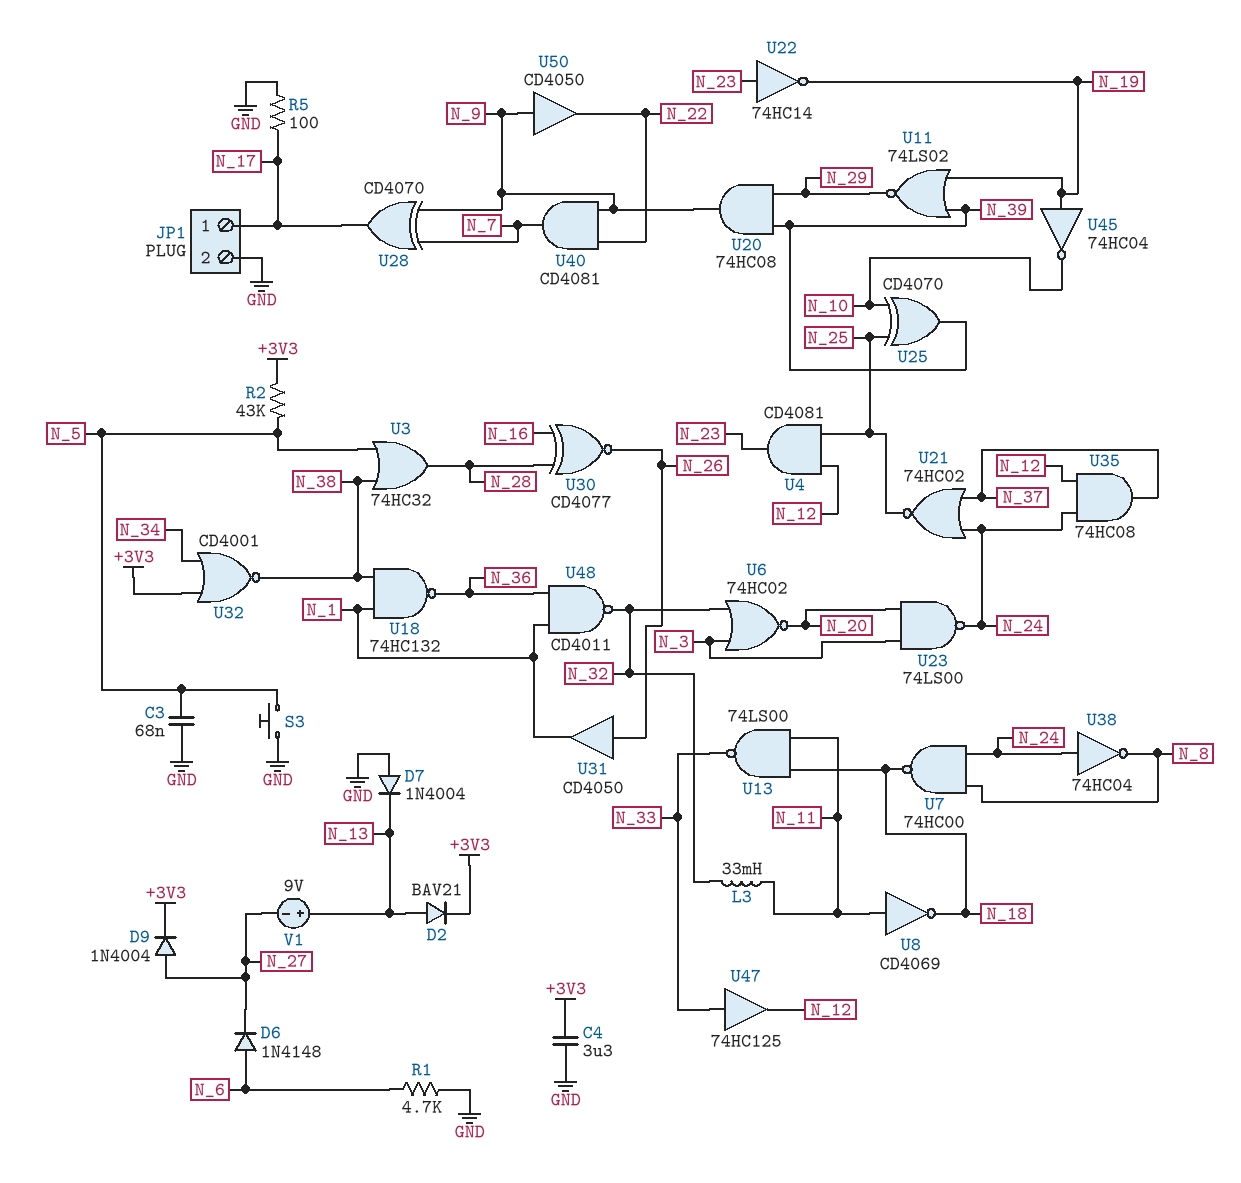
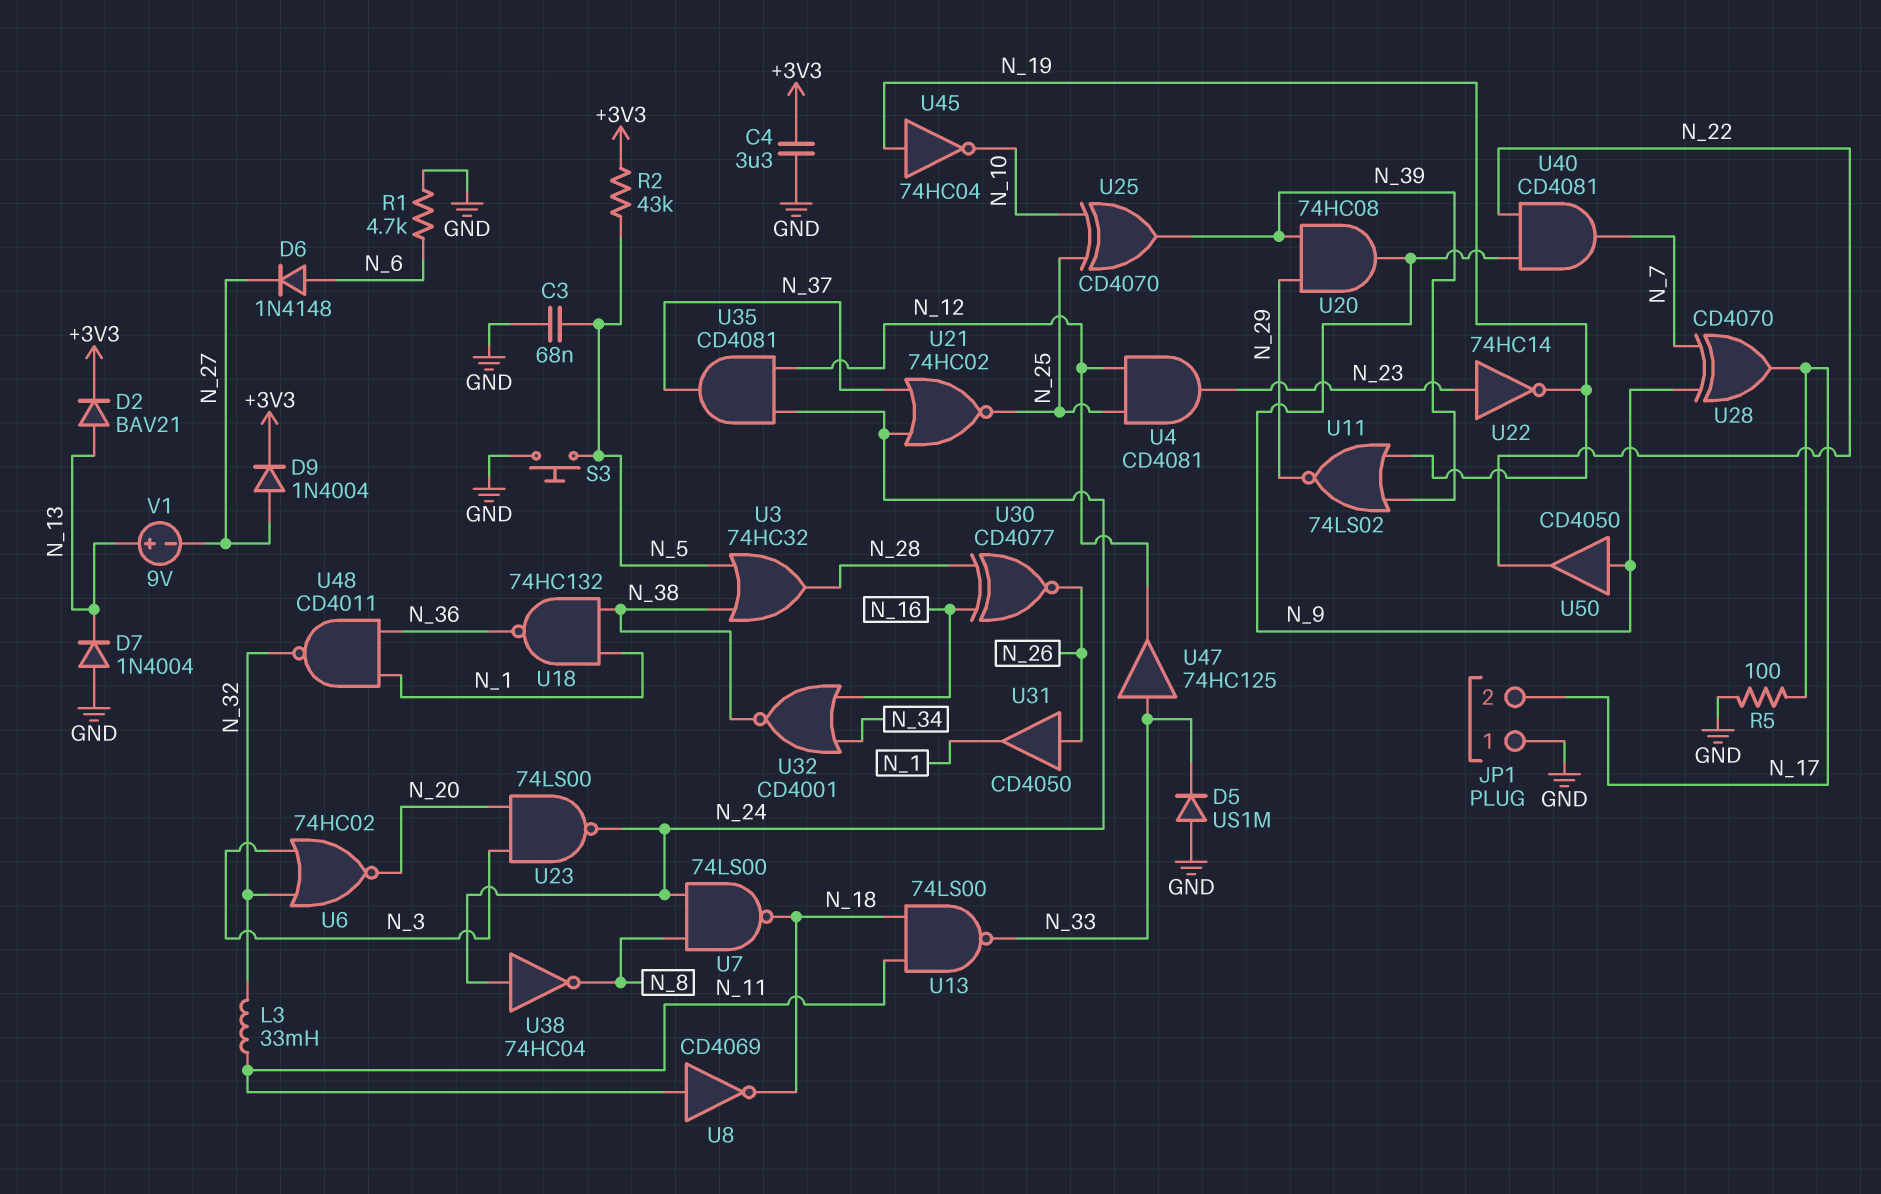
D5: none -> diode US1M (A GND, K N_33)
JP1 pin 1: N_17 -> GND
JP1 pin 2: GND -> N_17
U7: NAND 74HC00 (in N_8, in N_24, out N_18) -> NAND 74LS00 (in N_8, in N_24, out N_18)
U32: NOR CD4001 (in +3V3, in N_34, out N_38) -> NOR CD4001 (in N_16, in N_34, out N_38)
U35: AND 74HC08 (in N_12, in N_24, out N_37) -> AND CD4081 (in N_12, in N_24, out N_37)

